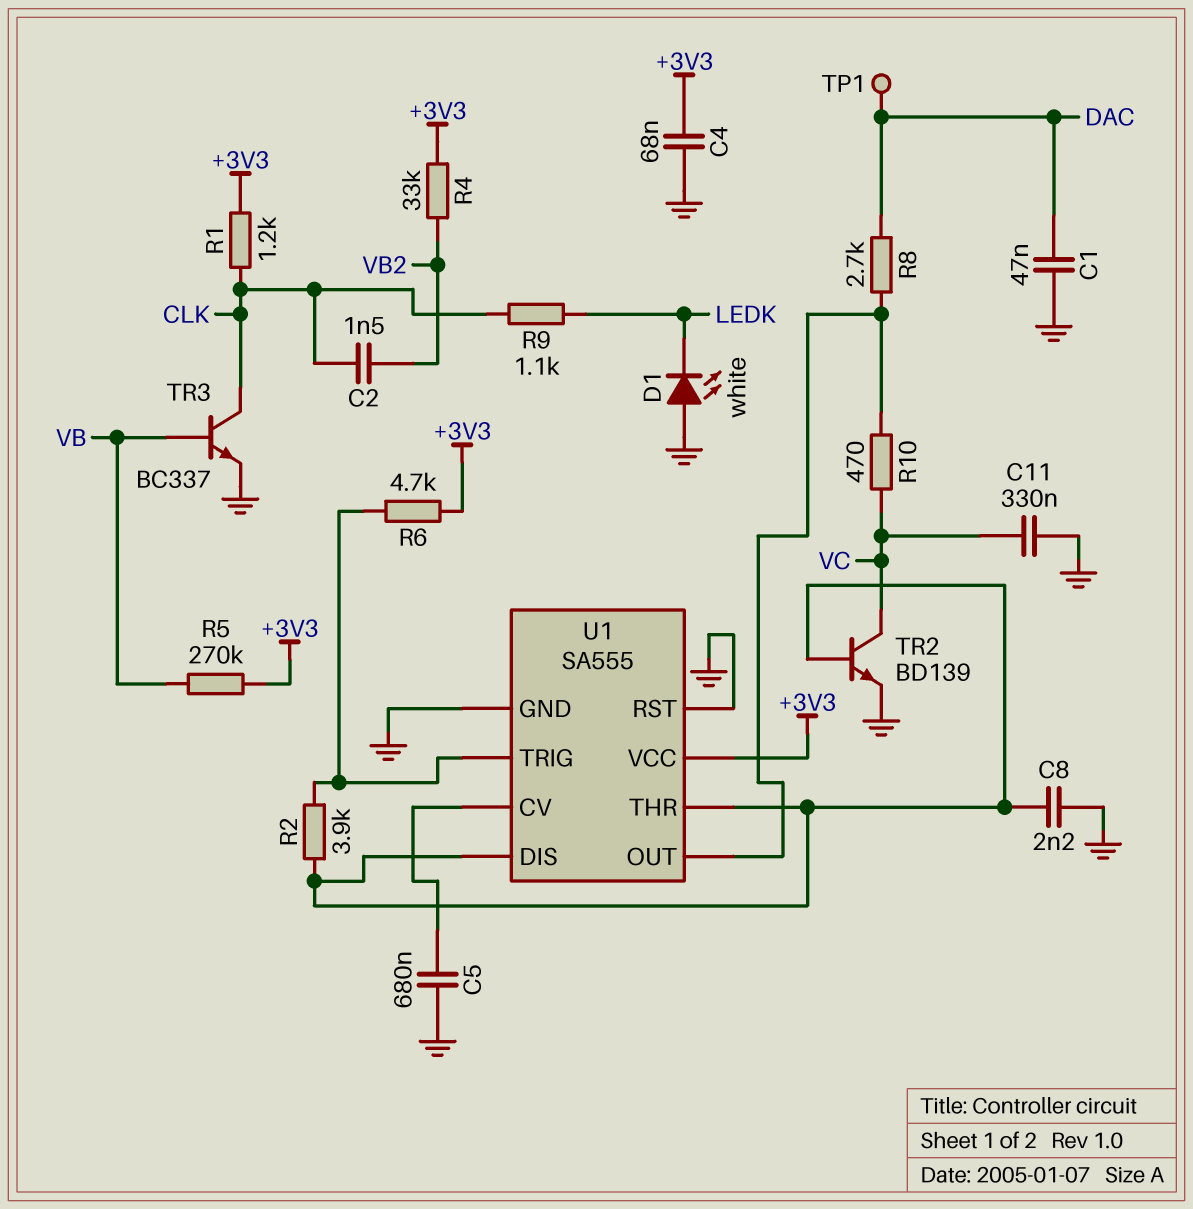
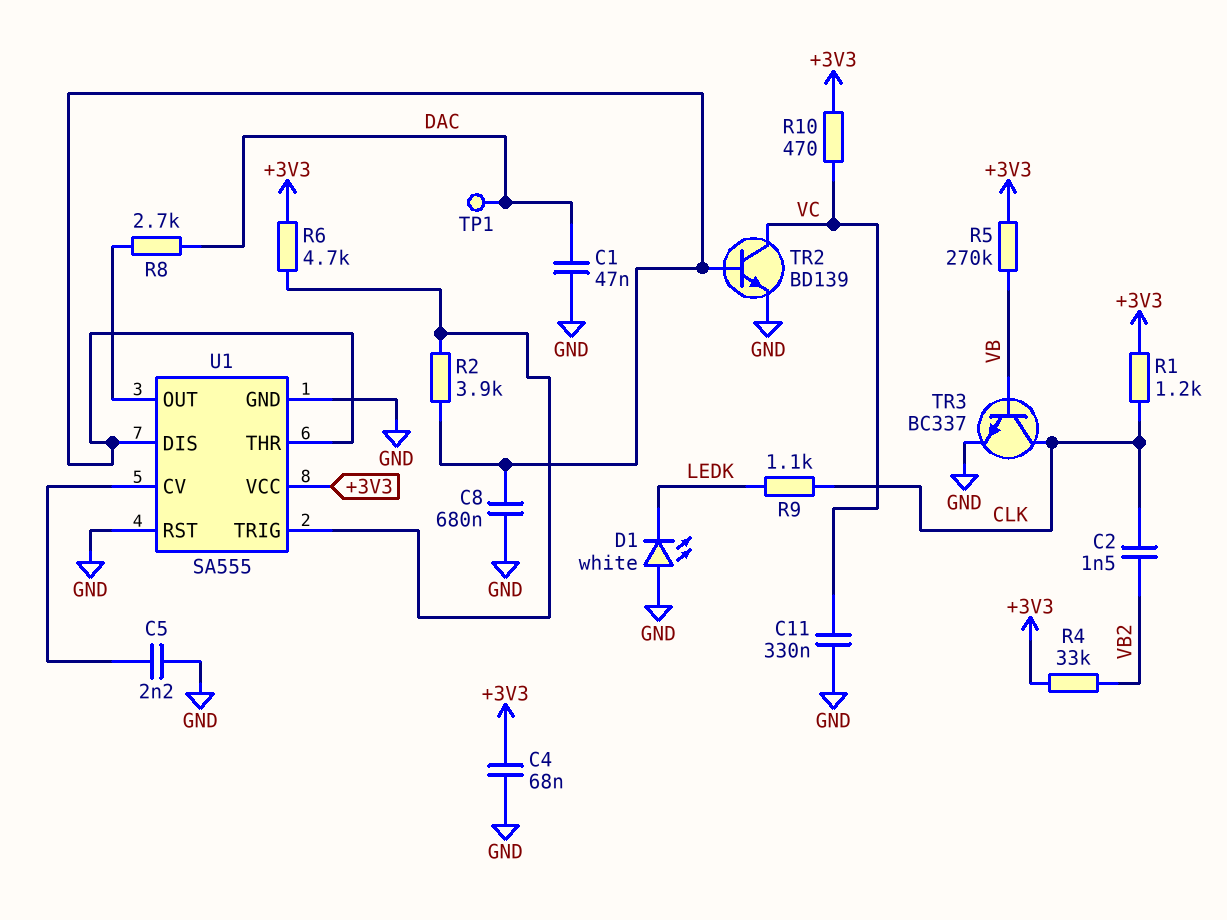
C5: 680nF (GND, U1/CV) -> 2.2nF (GND, U1/CV)
C8: 2.2nF (GND, U1/DIS) -> 680nF (GND, U1/DIS)
R10: 470 (U1/OUT, VC) -> 470 (+3V3, VC)

